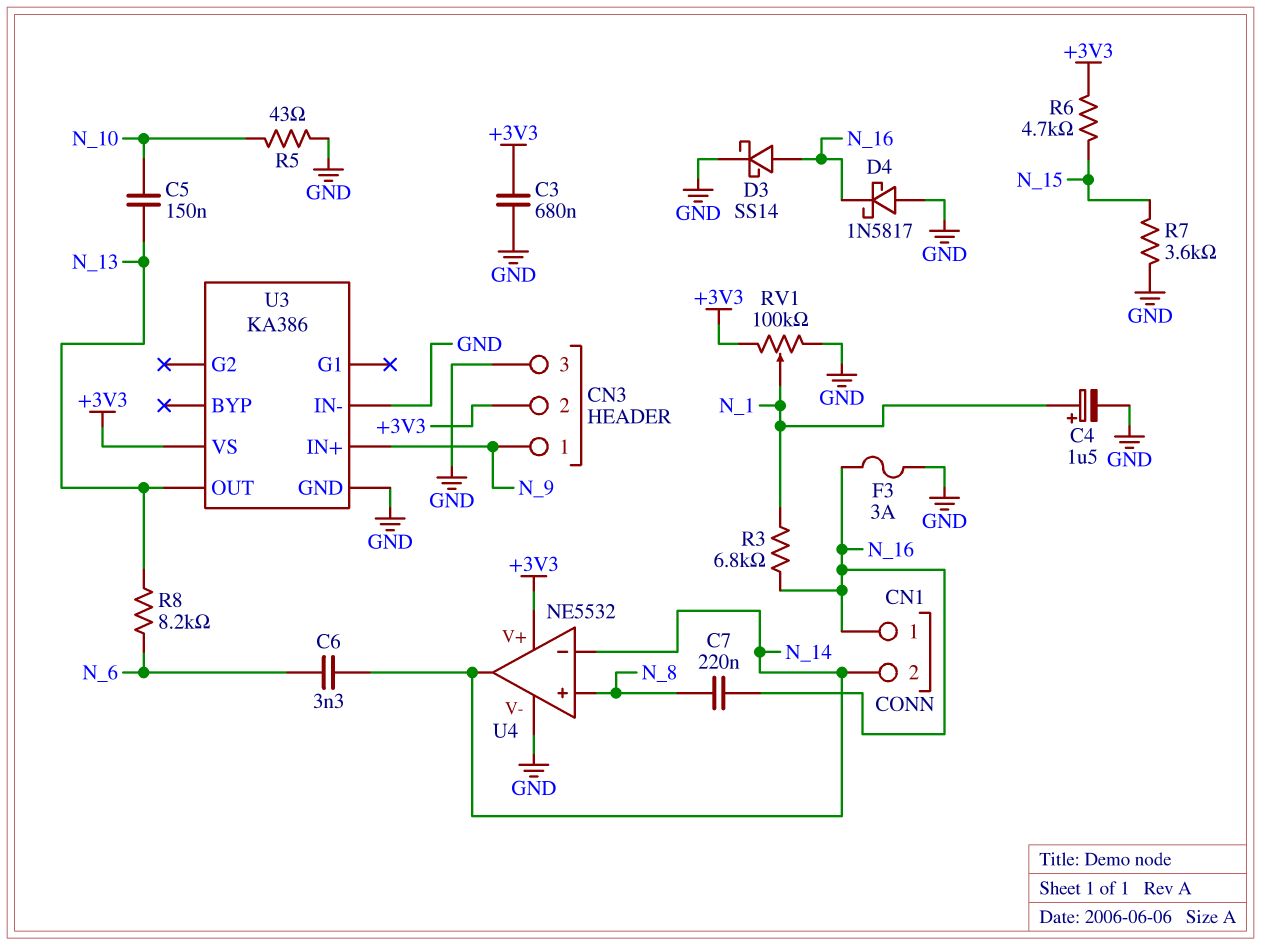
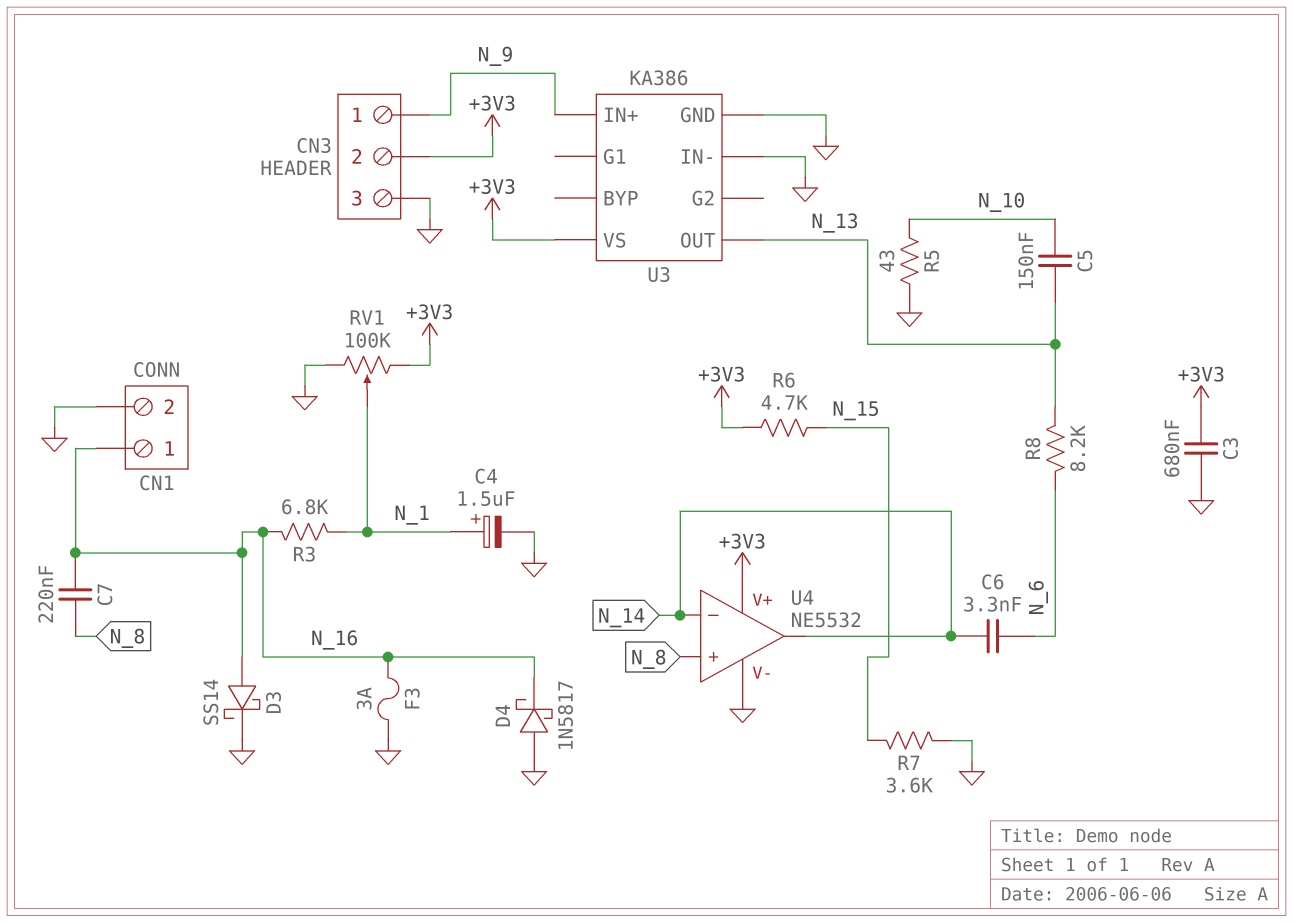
CN1 pin 2: N_14 -> GND

